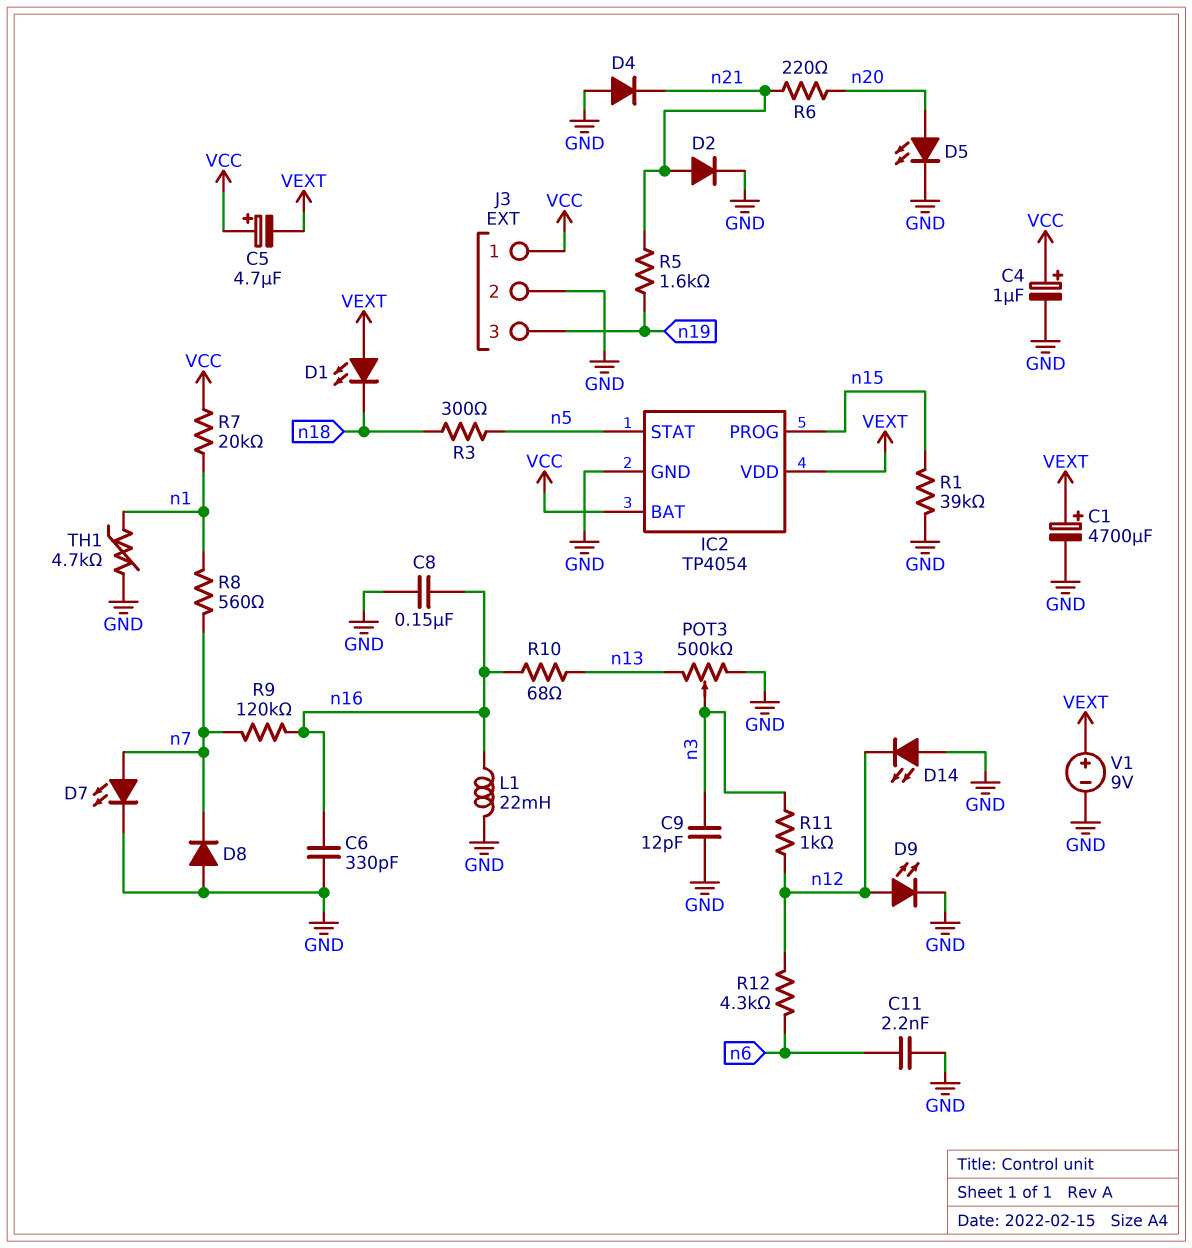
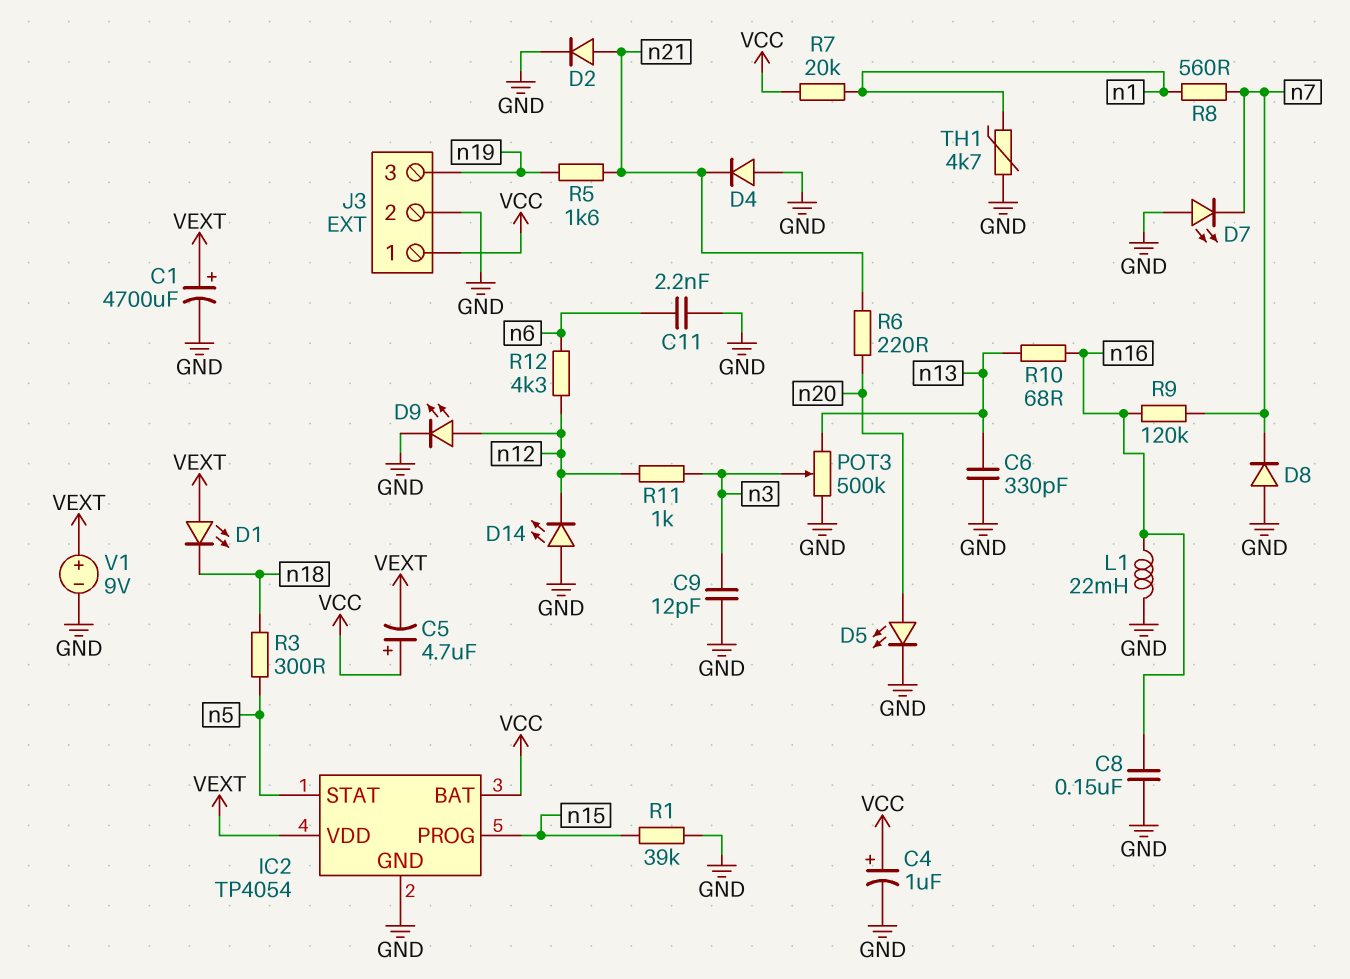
C6: 330pF (GND, n16) -> 330pF (GND, n13)
D7: LED (A n7, K GND) -> LED (A GND, K n7)

